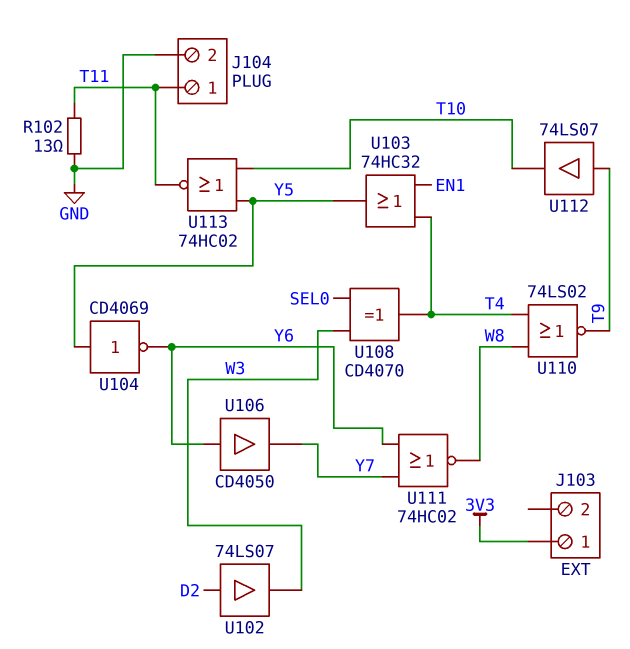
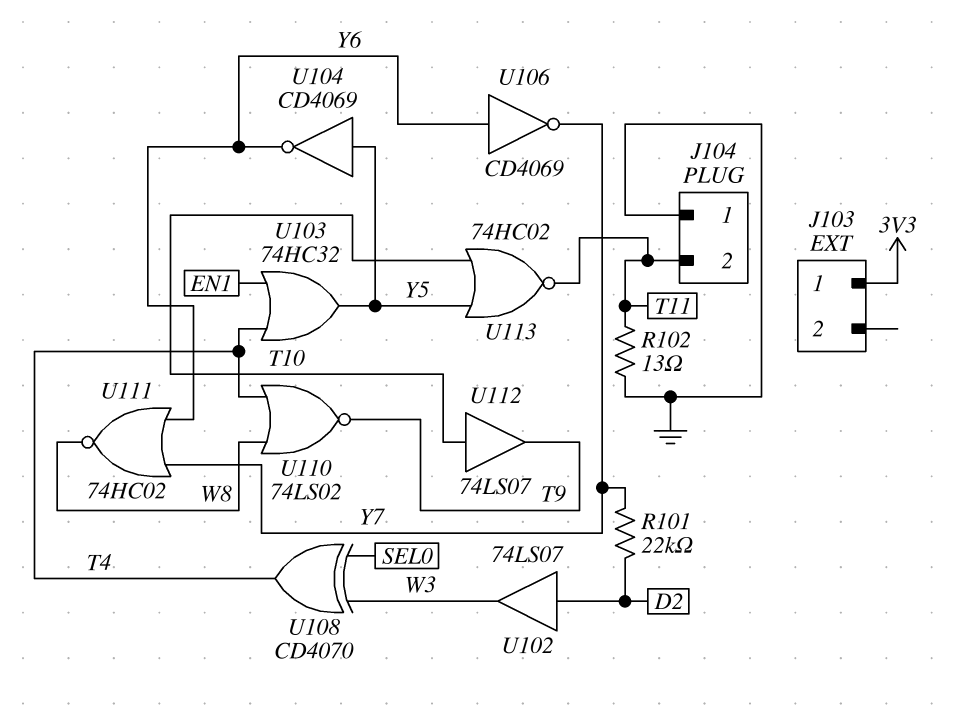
J104 pin 1: T11 -> GND
J104 pin 2: GND -> T11
R101: none -> 22k (D2, Y7)
U106: buffer CD4050 (in Y6, out Y7) -> NOT CD4069 (in Y6, out Y7)
U112: buffer 74LS07 (in T9, out T10) -> buffer 74LS07 (in T10, out T9)

